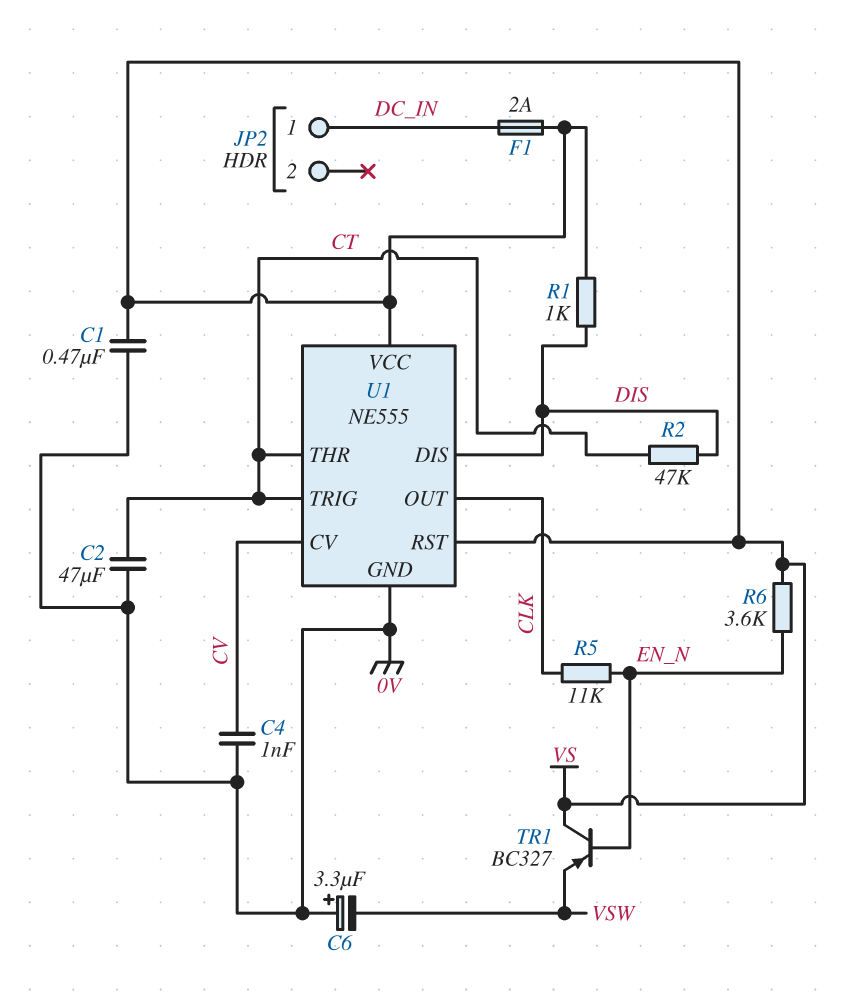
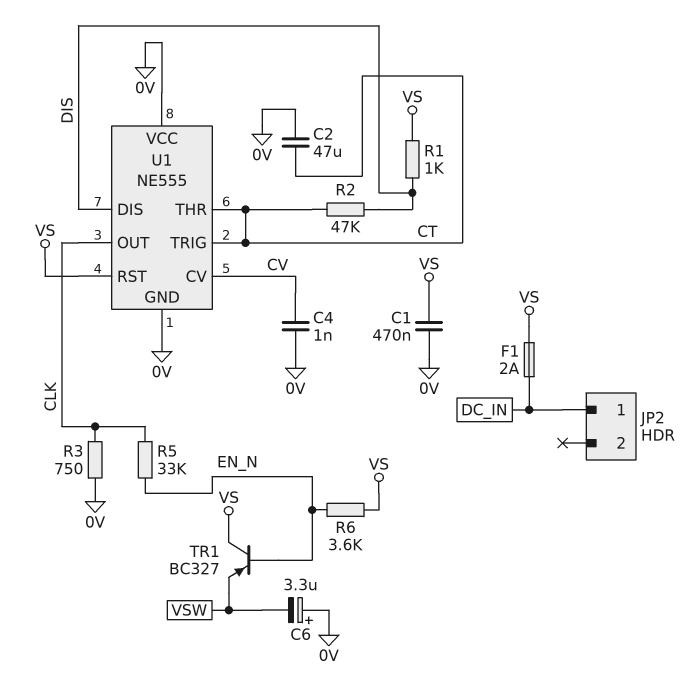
R3: none -> 750 (0V, CLK)
R5: 11k (CLK, EN_N) -> 33k (CLK, EN_N)
U1 pin VCC: VS -> 0V

